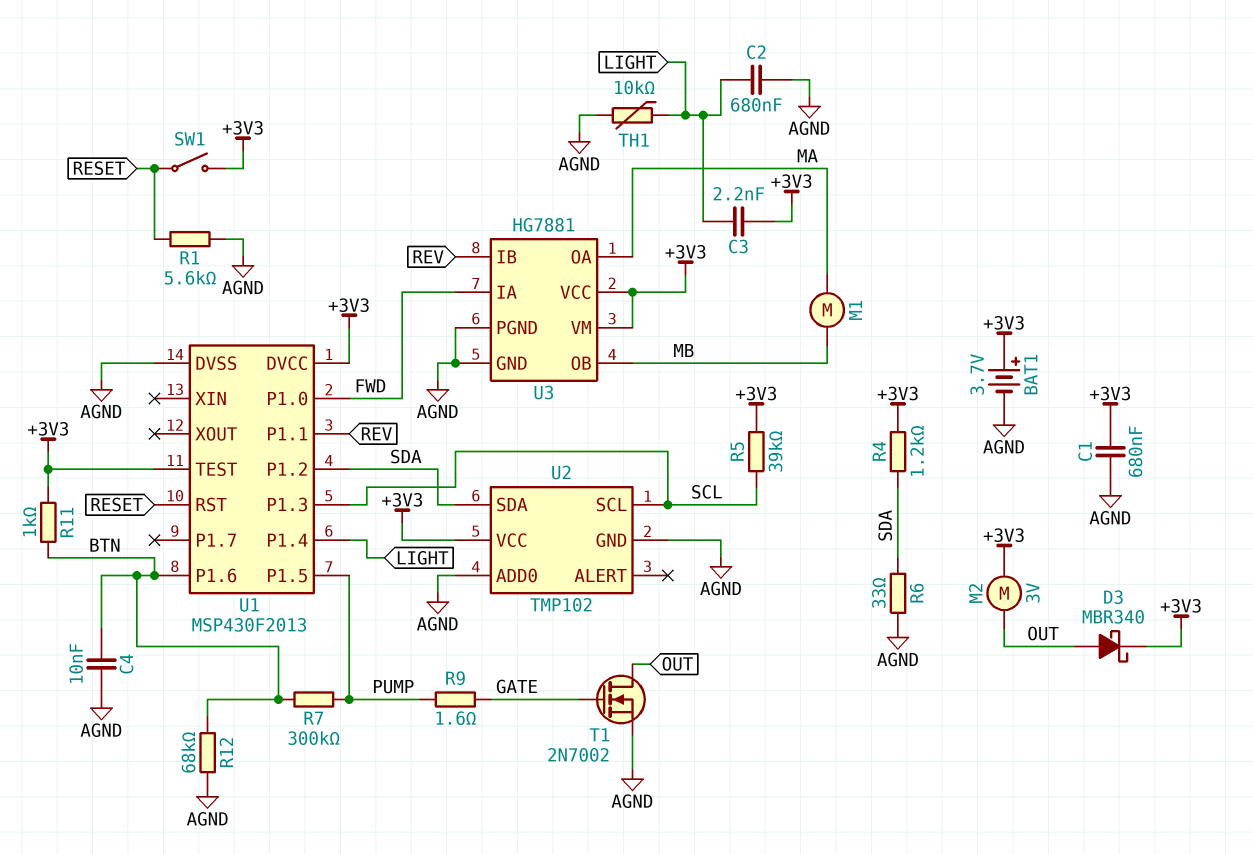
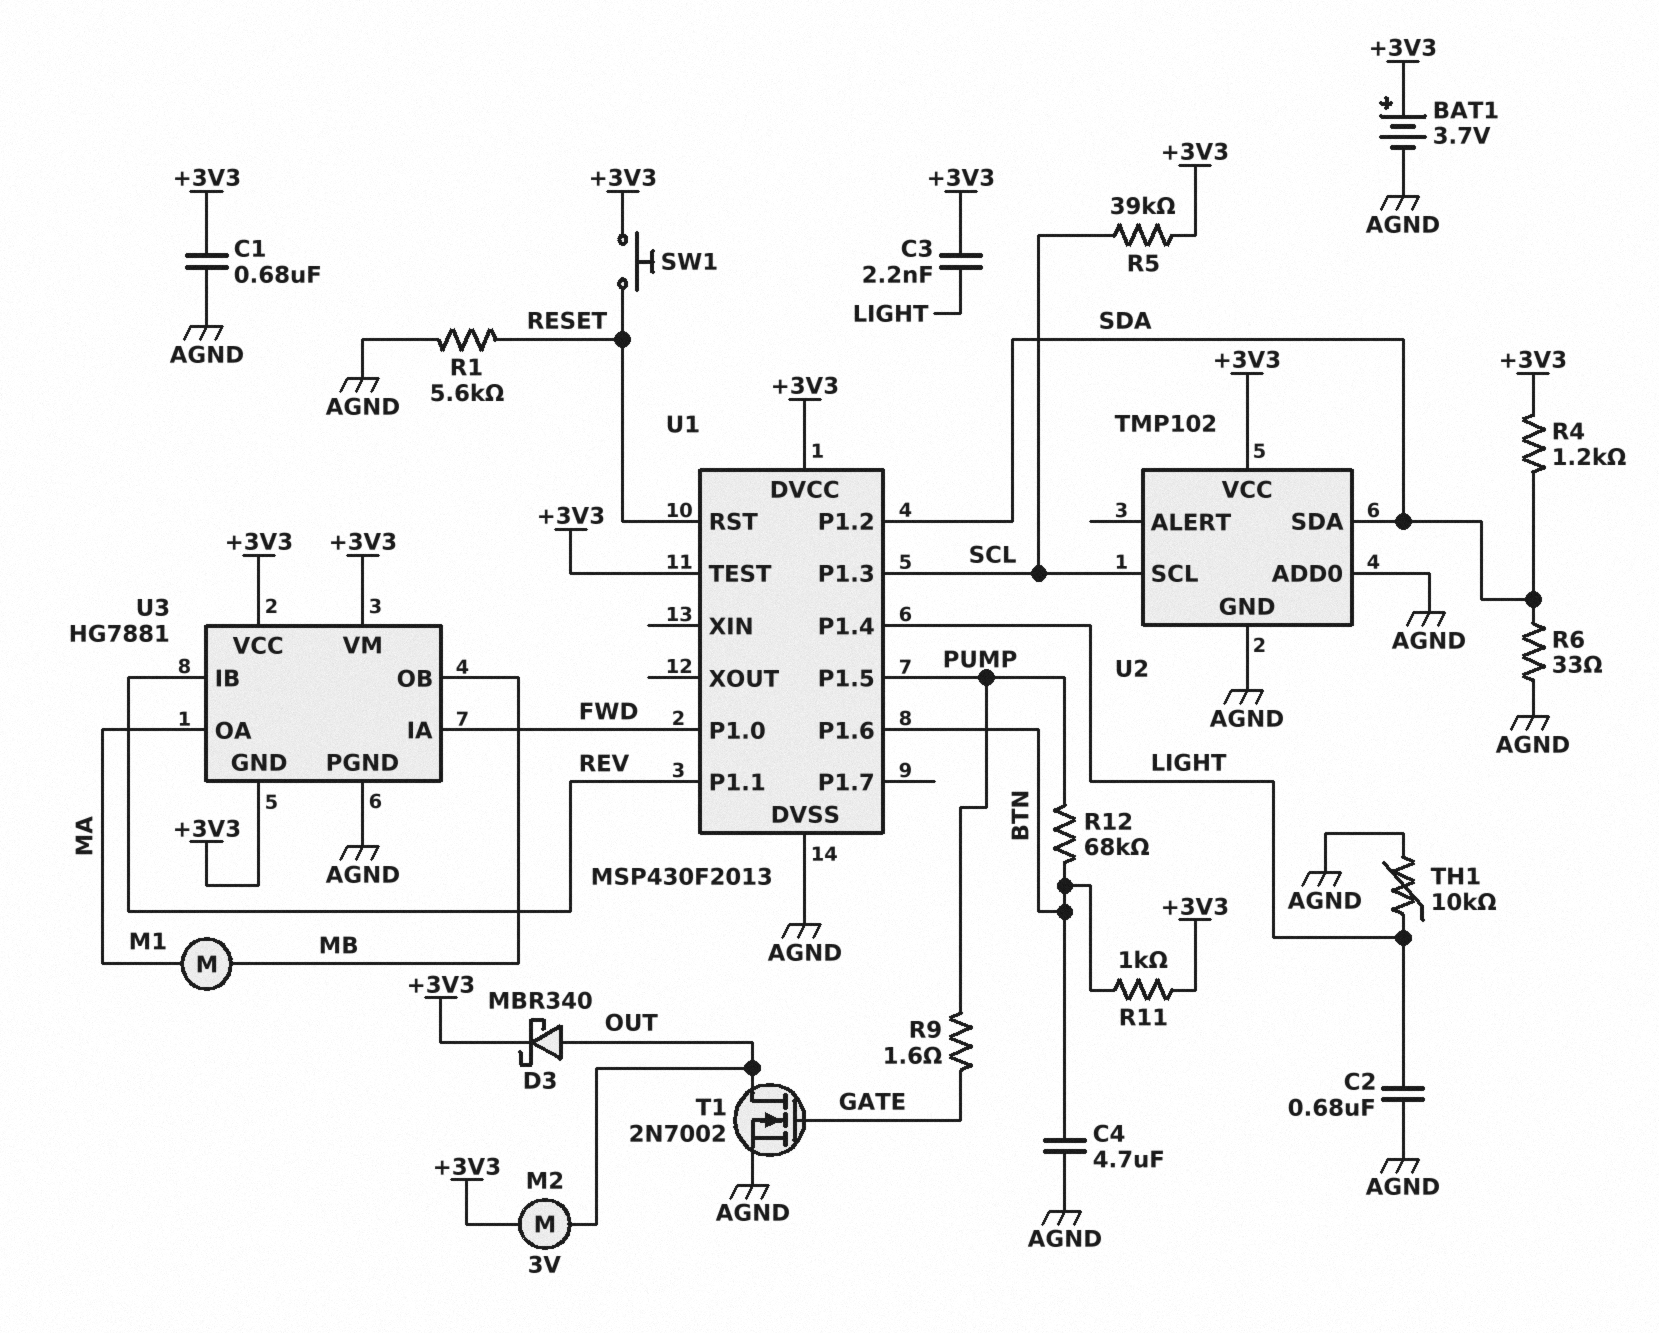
C4: 10nF (AGND, BTN) -> 4.7uF (AGND, BTN)
R7: 300k (BTN, PUMP) -> none
R12: 68k (AGND, BTN) -> 68k (BTN, PUMP)
SW1: switch (+3V3, RESET) -> button (+3V3, RESET)
U3 pin GND: AGND -> +3V3

